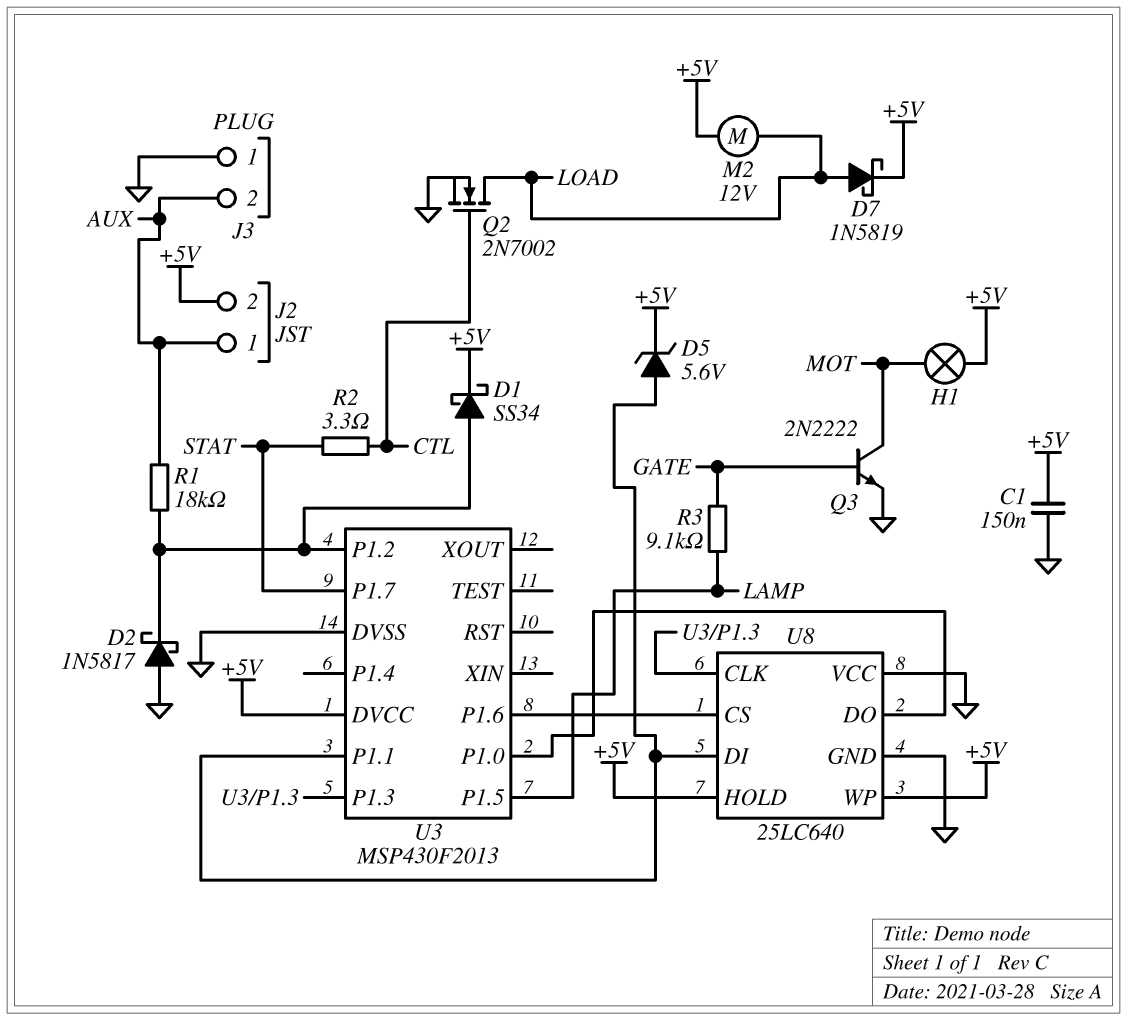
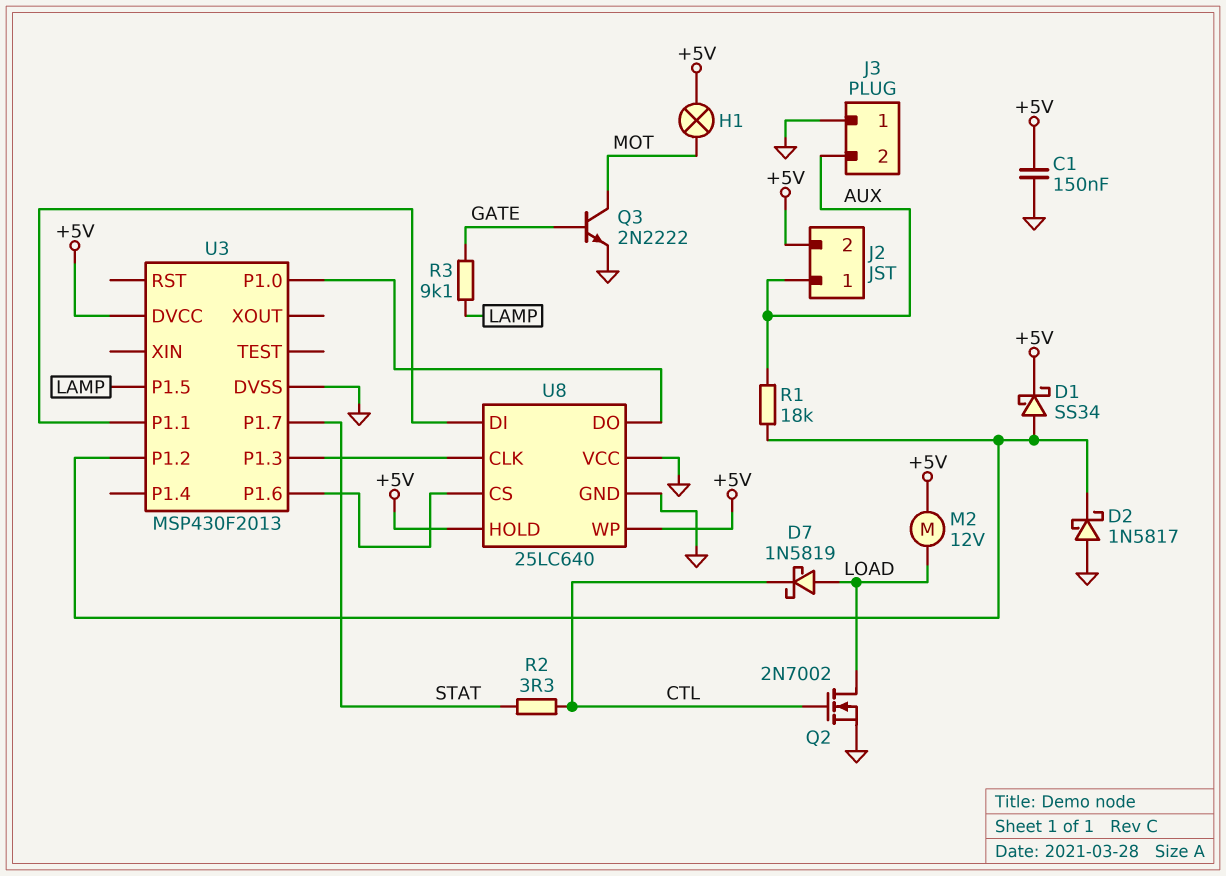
D5: zener 5.6V (A U3/P1.1, K +5V) -> none
D7: schottky 1N5819 (A LOAD, K +5V) -> schottky 1N5819 (A LOAD, K CTL)

